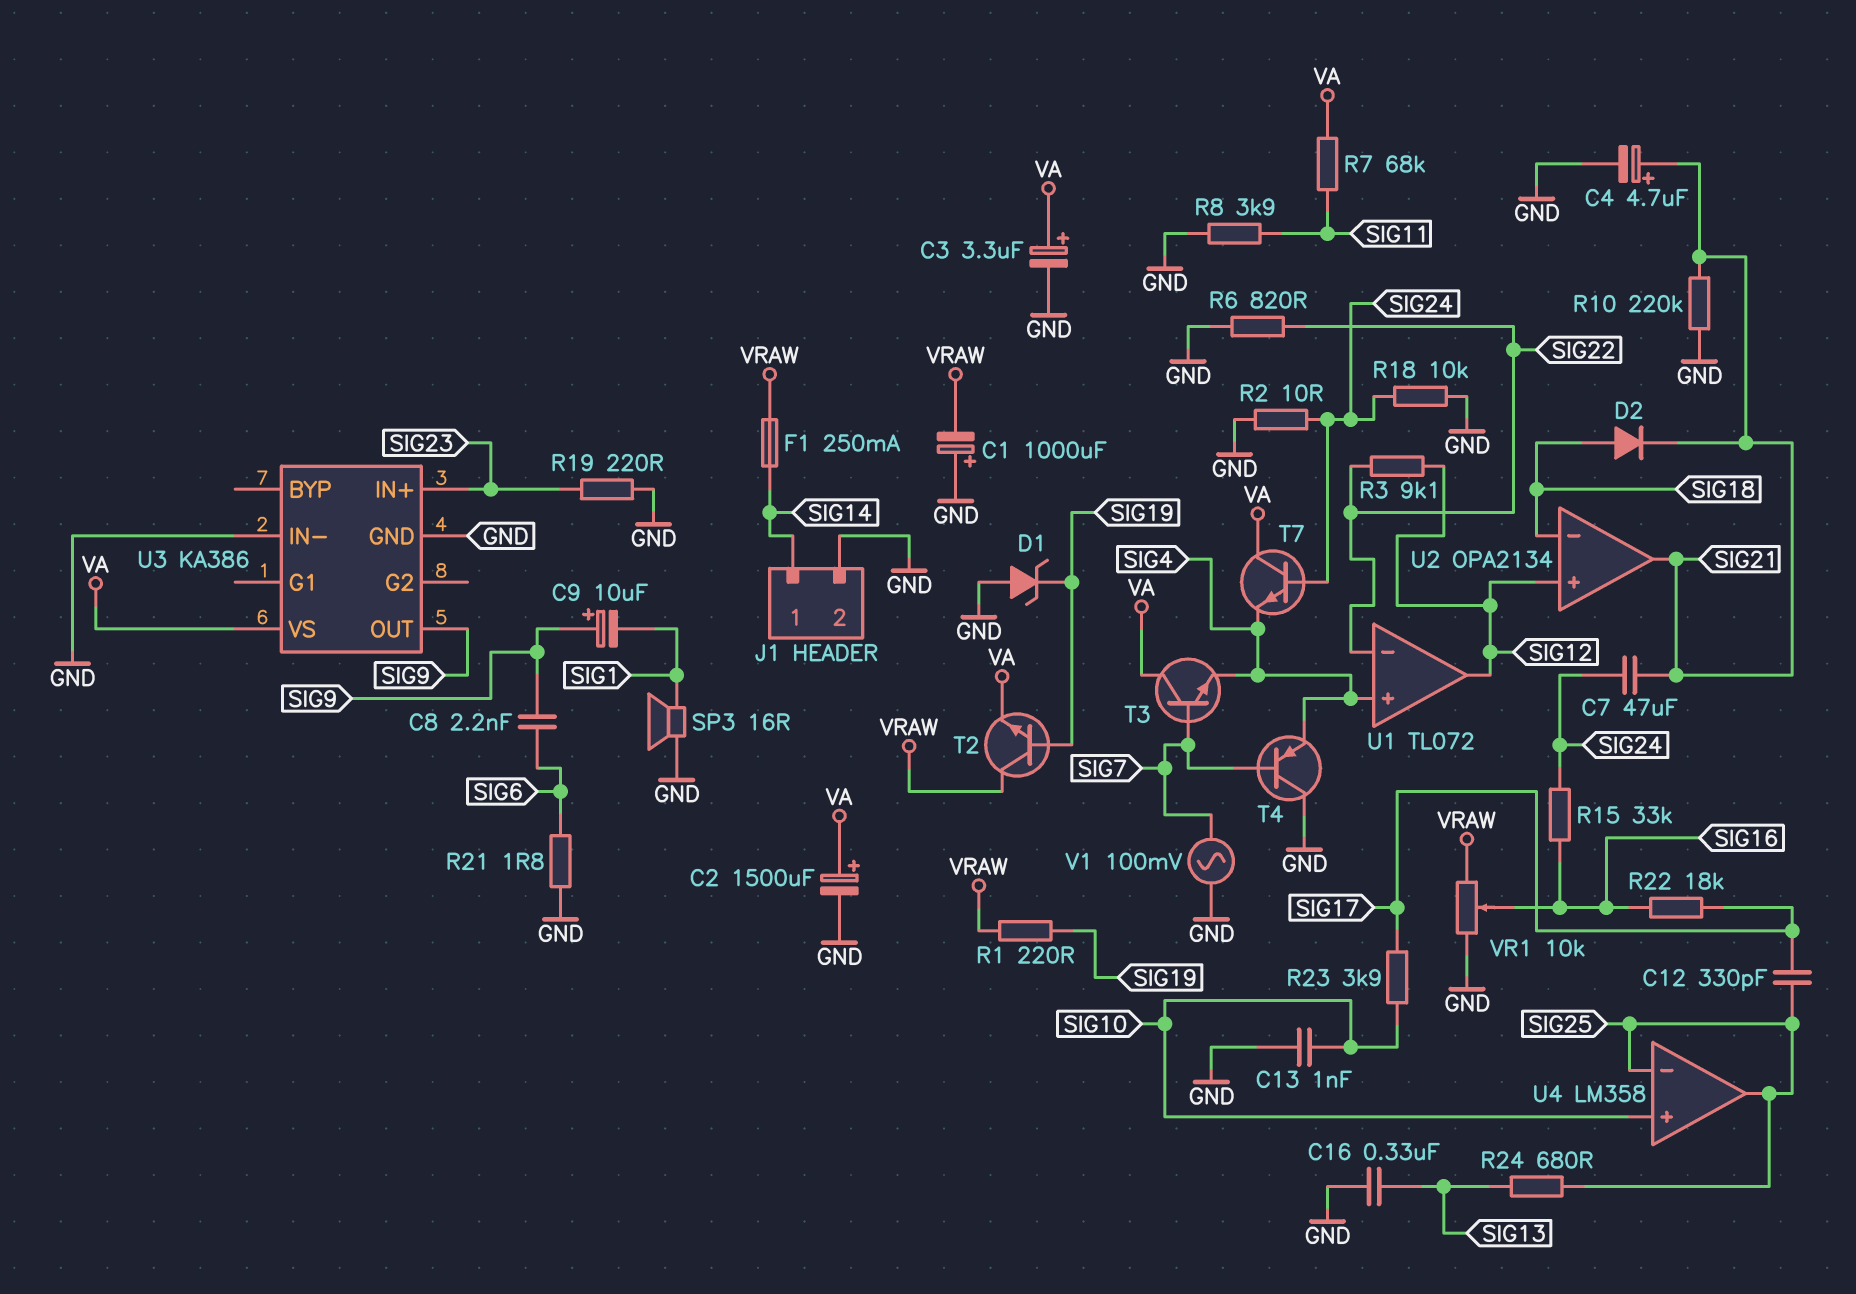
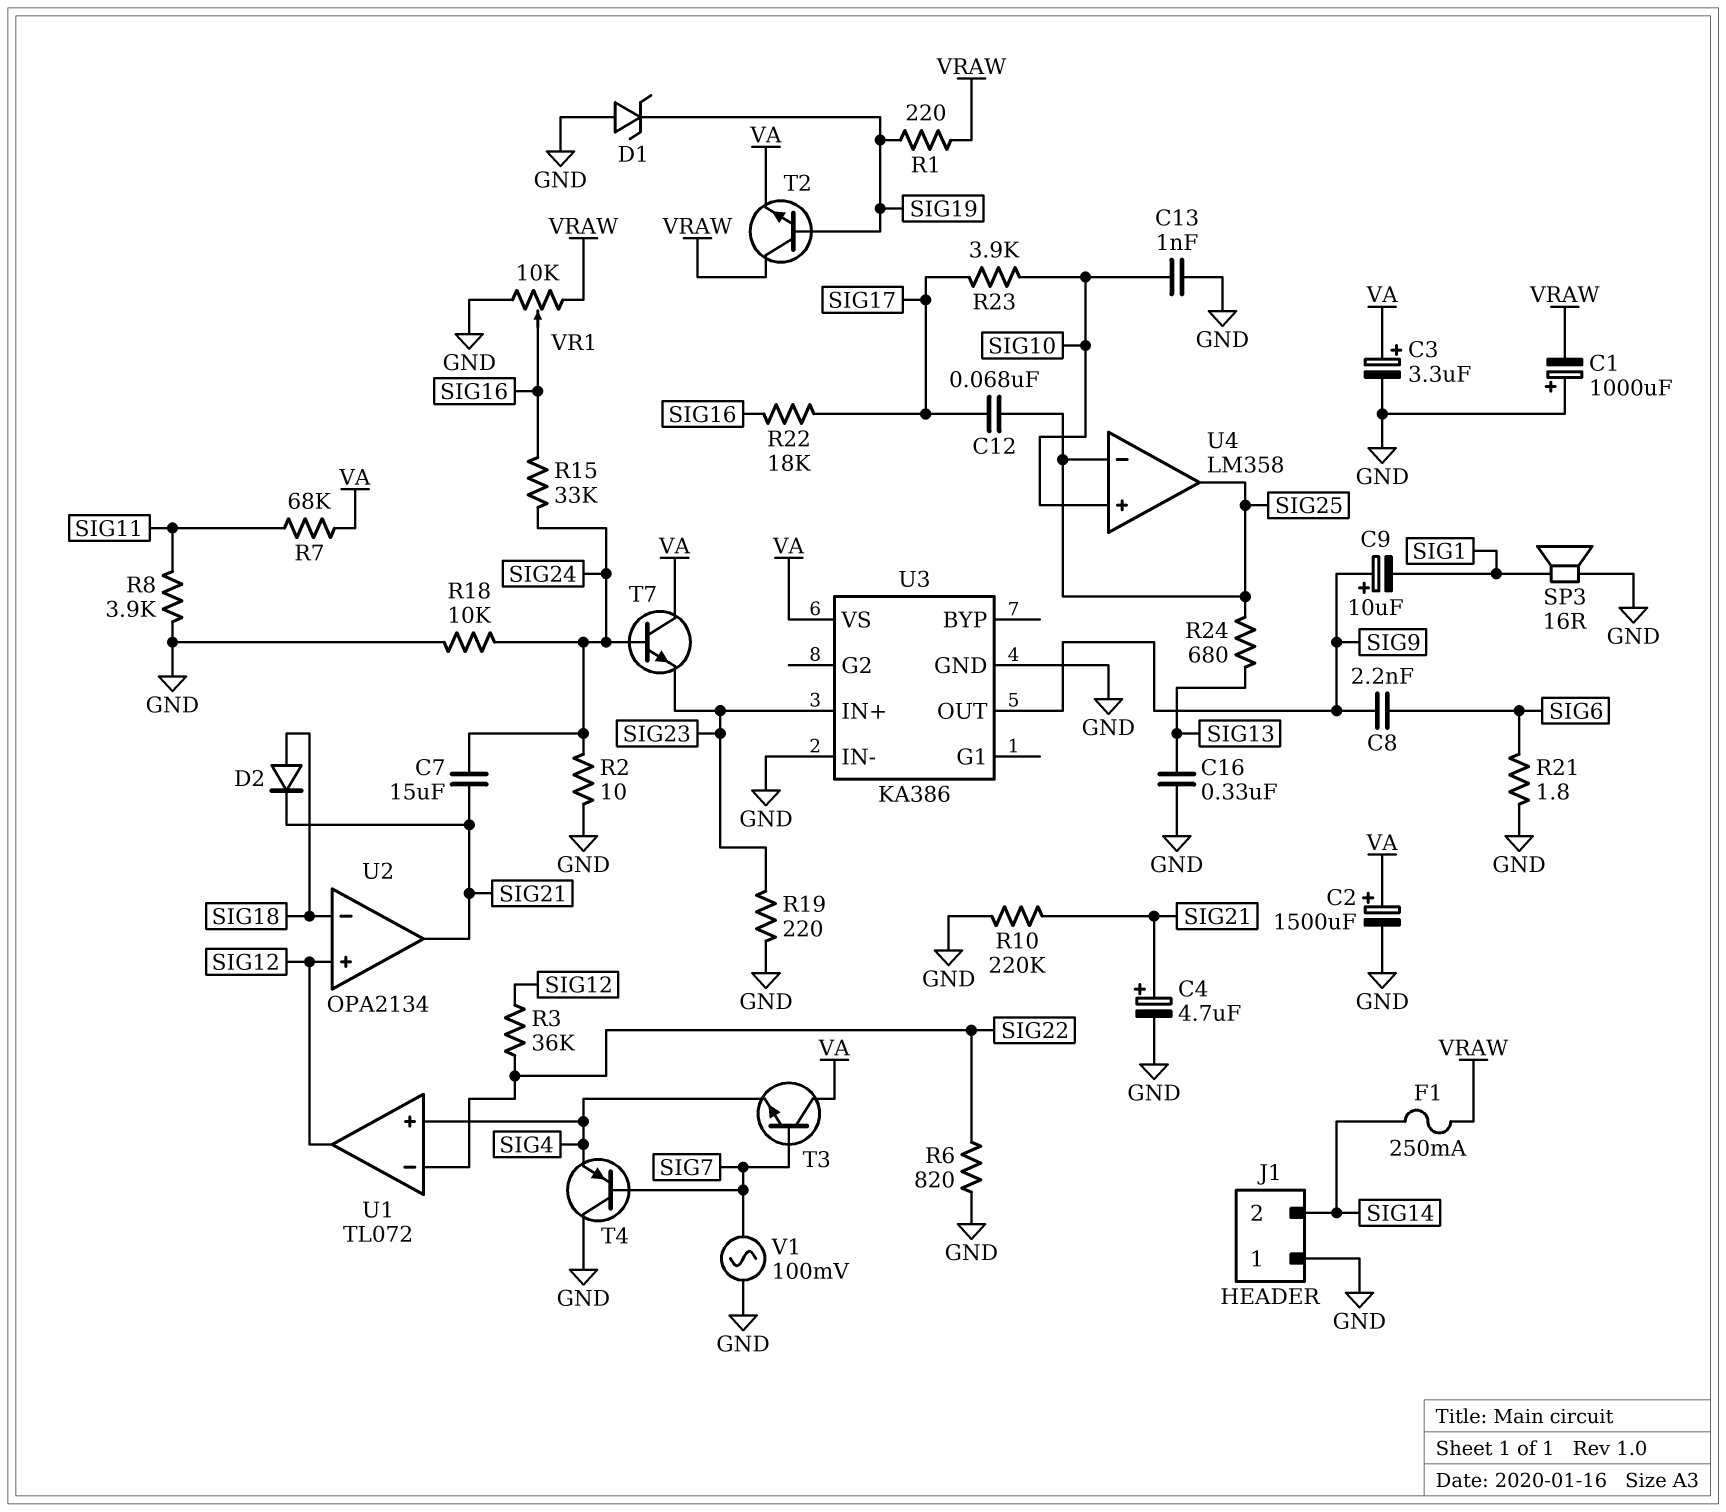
C7: 47uF (SIG21, SIG24) -> 15uF (SIG21, SIG24)
C12: 330pF (SIG17, SIG25) -> 68nF (SIG17, SIG25)
J1 pin 1: SIG14 -> GND
J1 pin 2: GND -> SIG14
R3: 9.1k (SIG12, SIG22) -> 36k (SIG12, SIG22)
T7: NPN (B SIG24, C VA, E SIG4) -> NPN (B SIG24, C VA, E SIG23)

